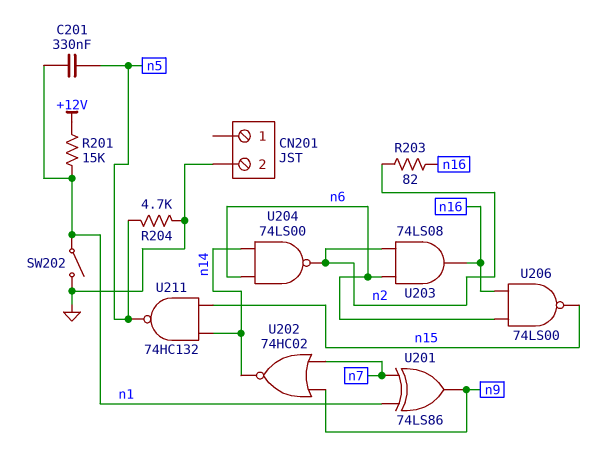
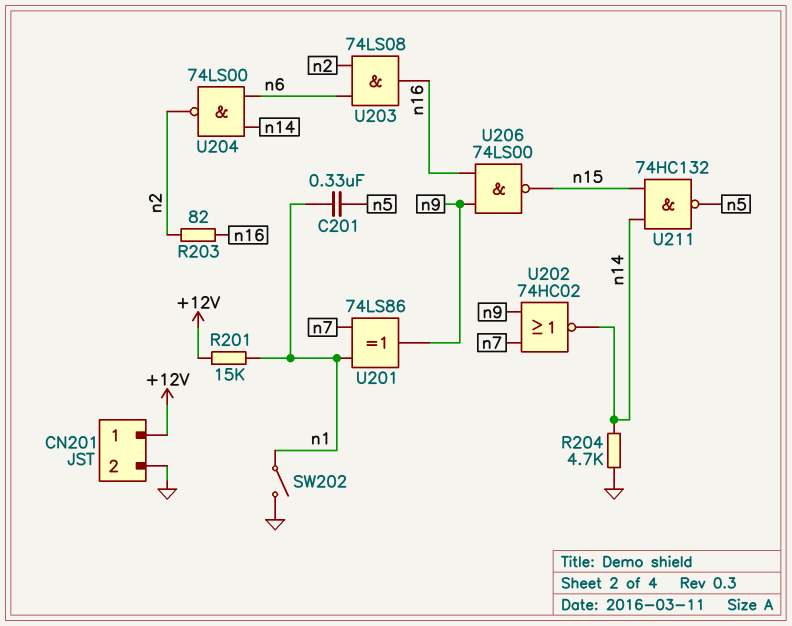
CN201 pin 1: none -> +12V
R204: 4.7k (GND, n5) -> 4.7k (GND, n14)
U206: NAND 74LS00 (in n6, in n16, out n15) -> NAND 74LS00 (in n9, in n16, out n15)

